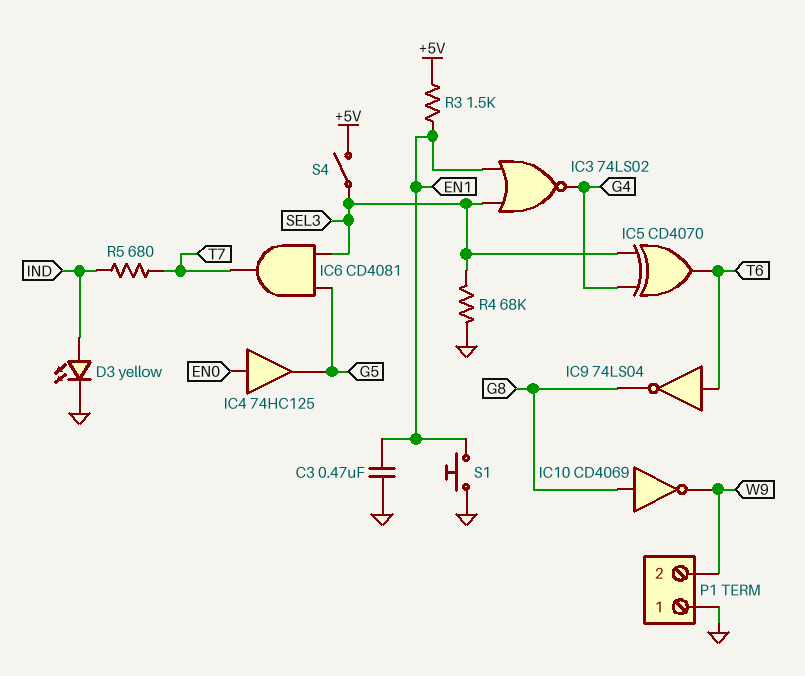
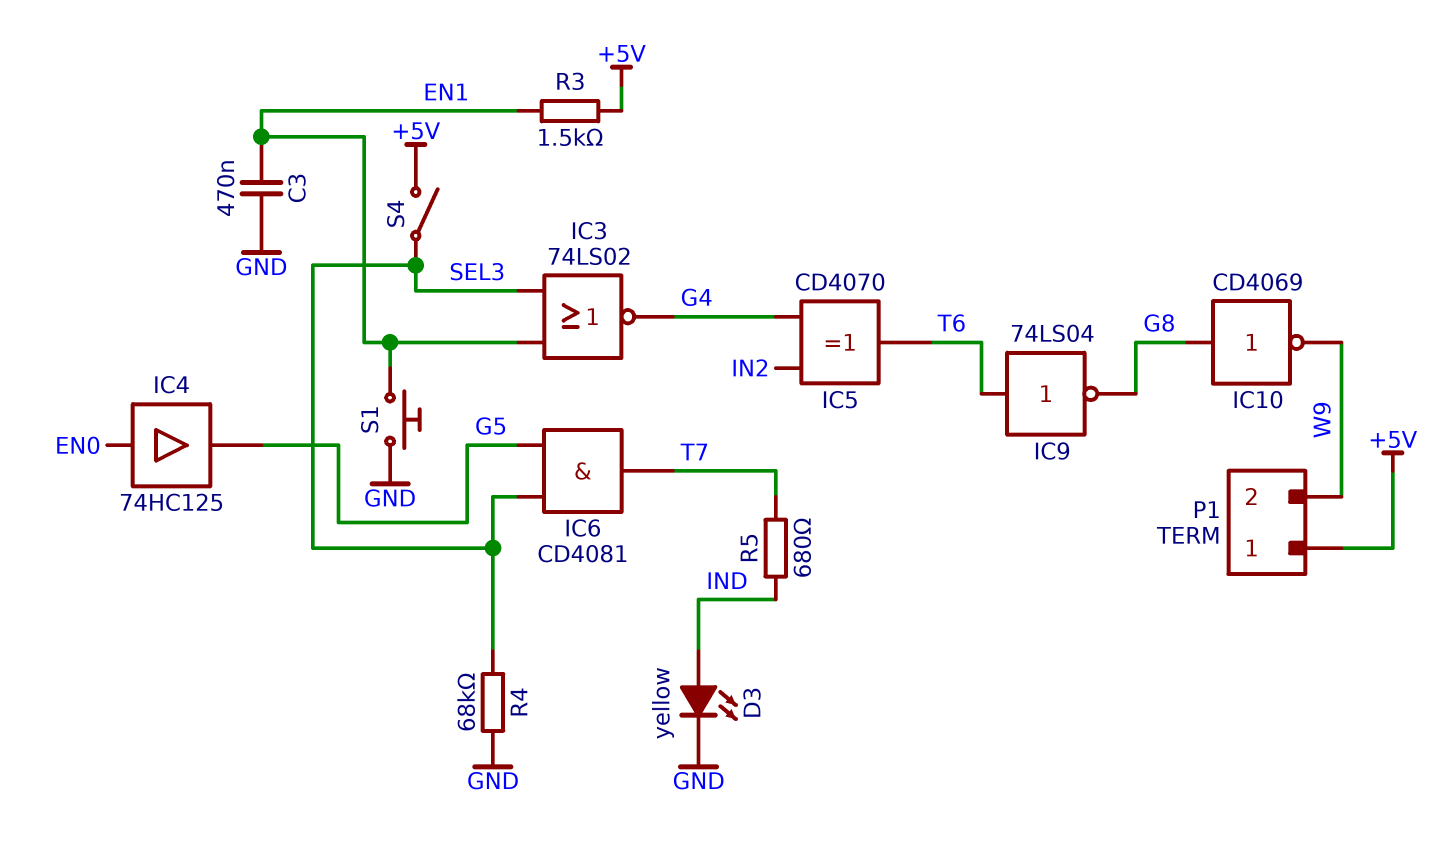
IC5: XOR CD4070 (in G4, in SEL3, out T6) -> XOR CD4070 (in G4, in IN2, out T6)
P1 pin 1: GND -> +5V

